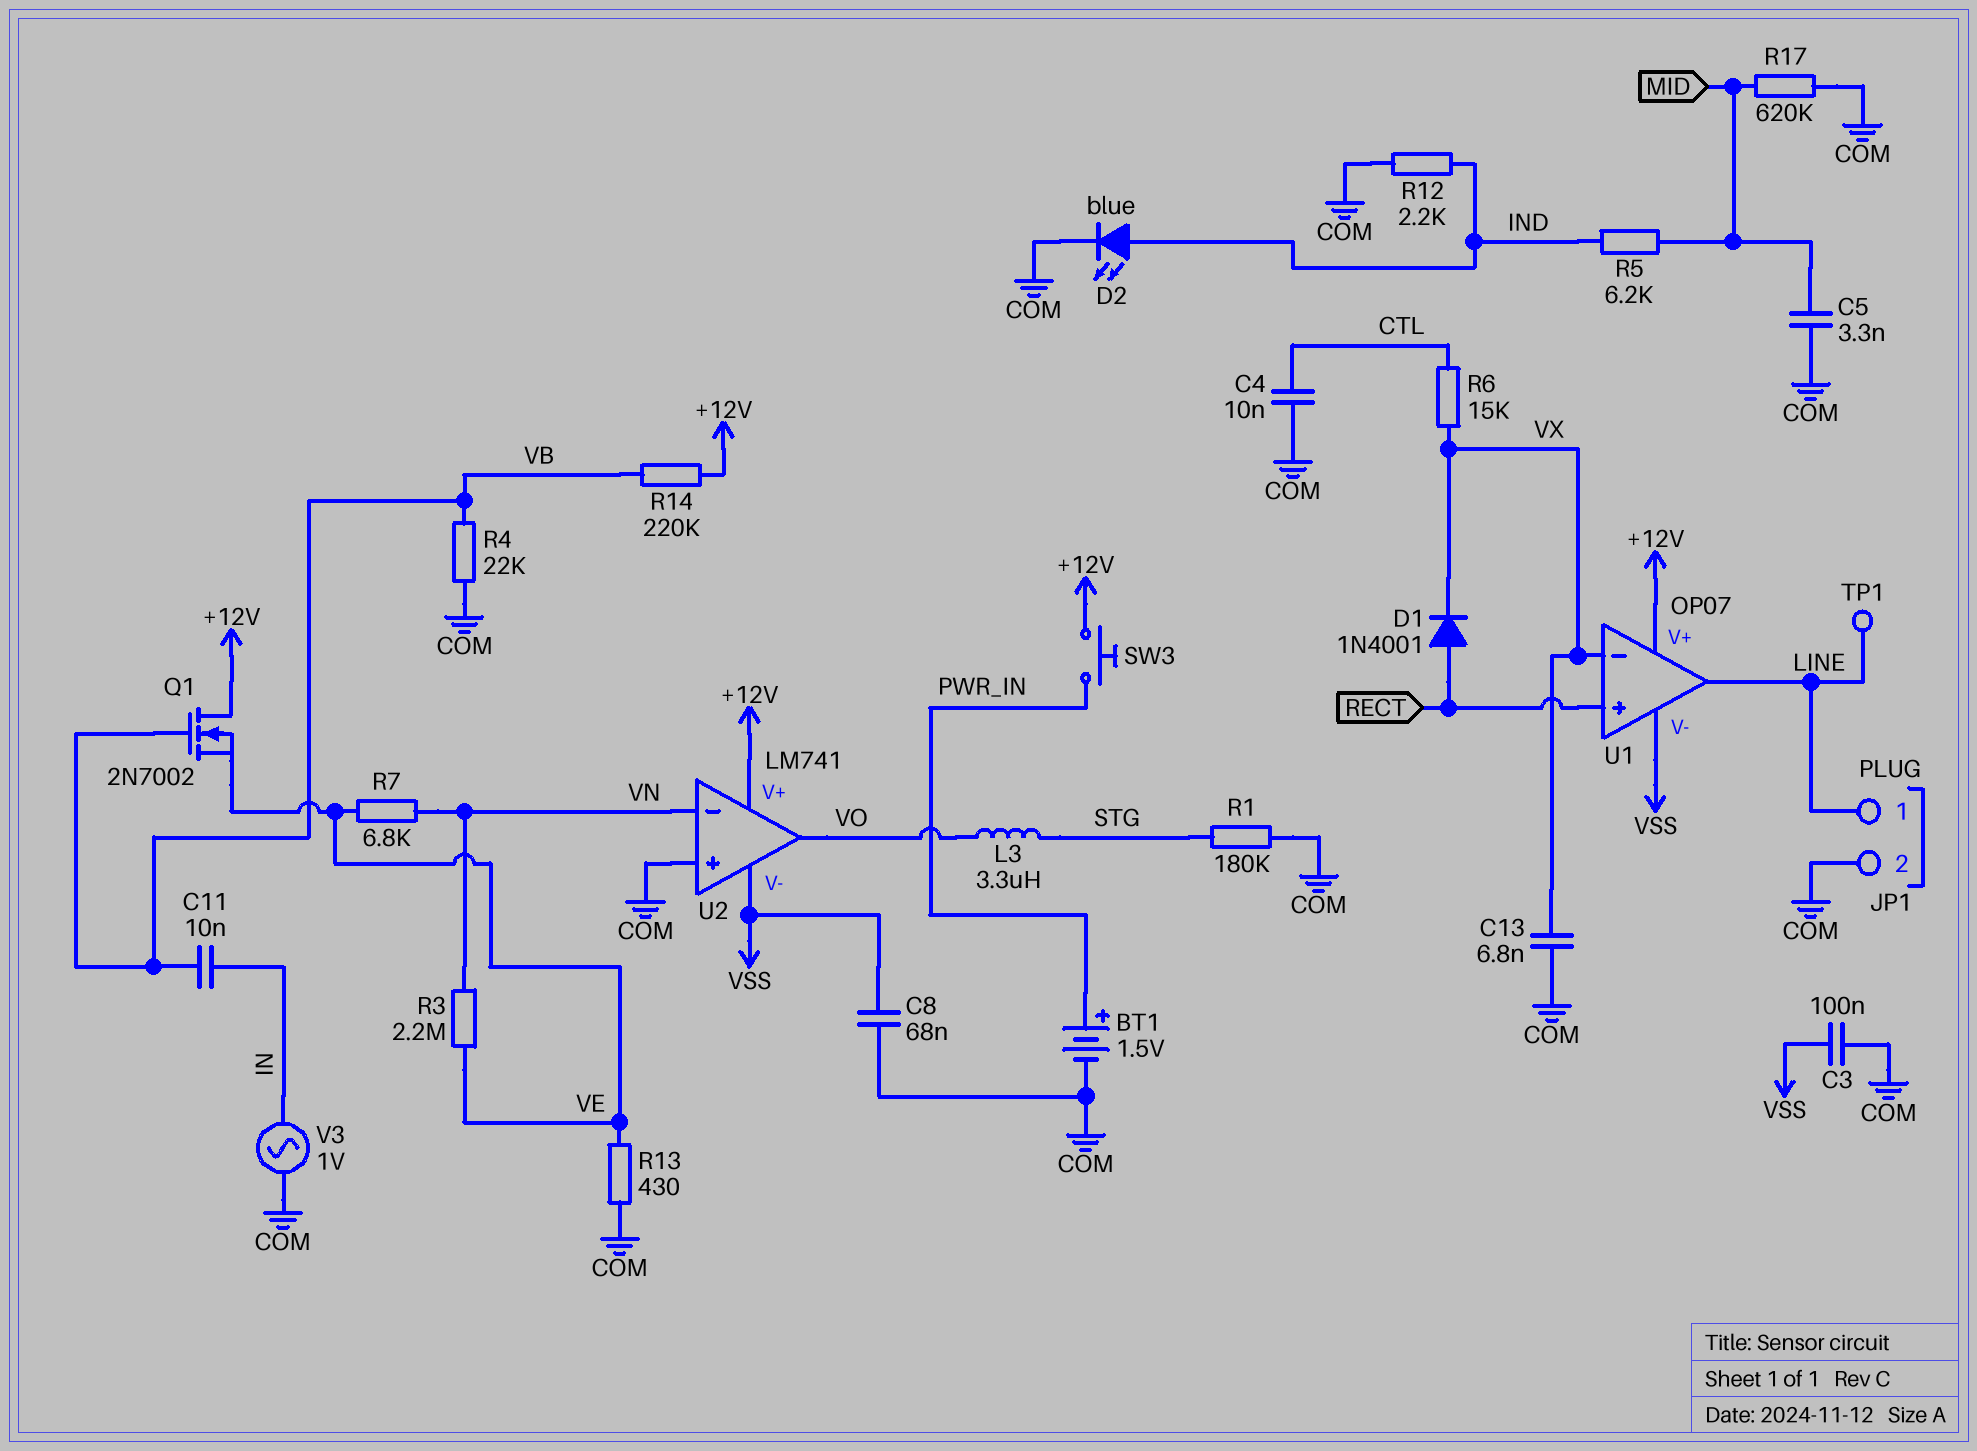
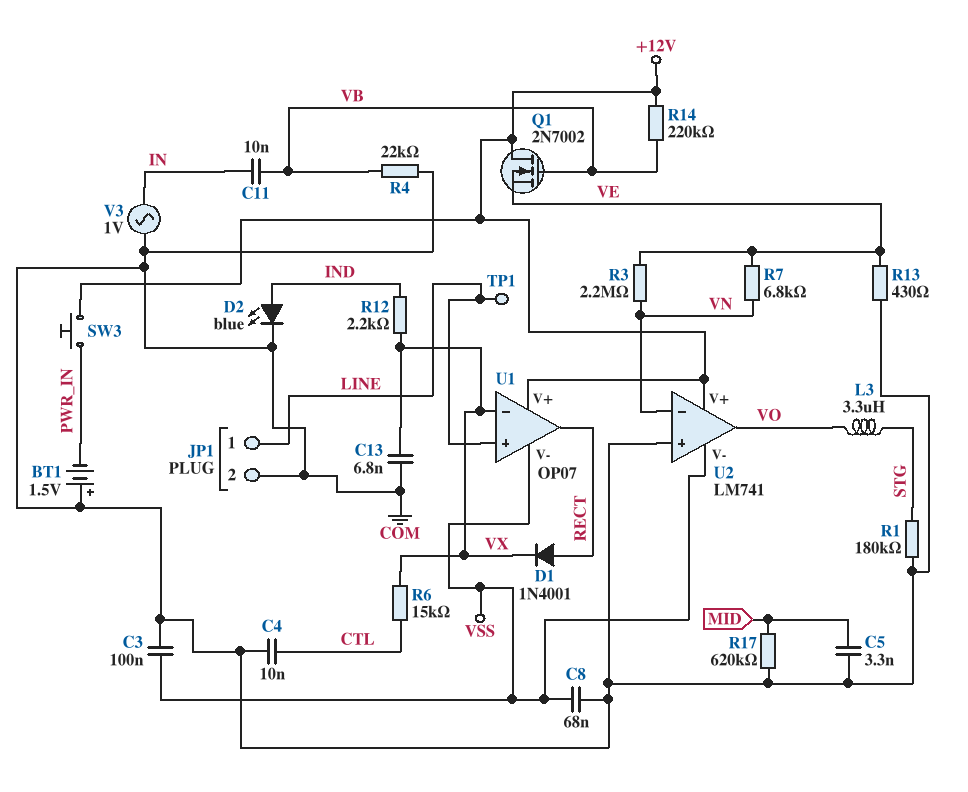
BT1: 1.5V (plus PWR_IN, minus COM) -> 1.5V (plus COM, minus PWR_IN)
R5: 6.2k (IND, MID) -> none
R12: 2.2k (COM, IND) -> 2.2k (IND, VX)
U1 pin in+: RECT -> LINE
U1 pin out: LINE -> RECT

